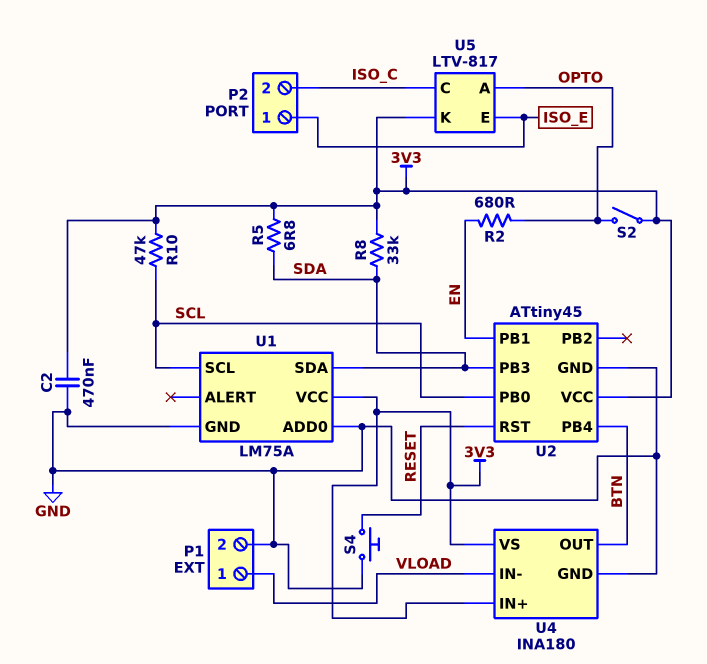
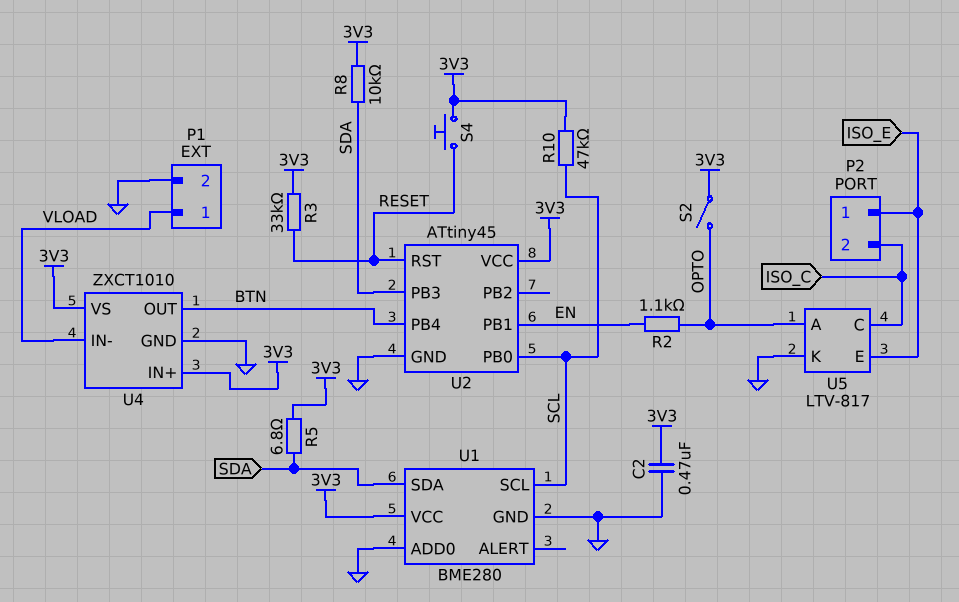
R2: 680 (EN, OPTO) -> 1.1k (EN, OPTO)
R3: none -> 33k (3V3, RESET)
R8: 33k (3V3, SDA) -> 10k (3V3, SDA)
S4: button (GND, RESET) -> button (3V3, RESET)
U1: LM75A -> BME280
U4: INA180 -> ZXCT1010
U5 pin K: 3V3 -> GND

